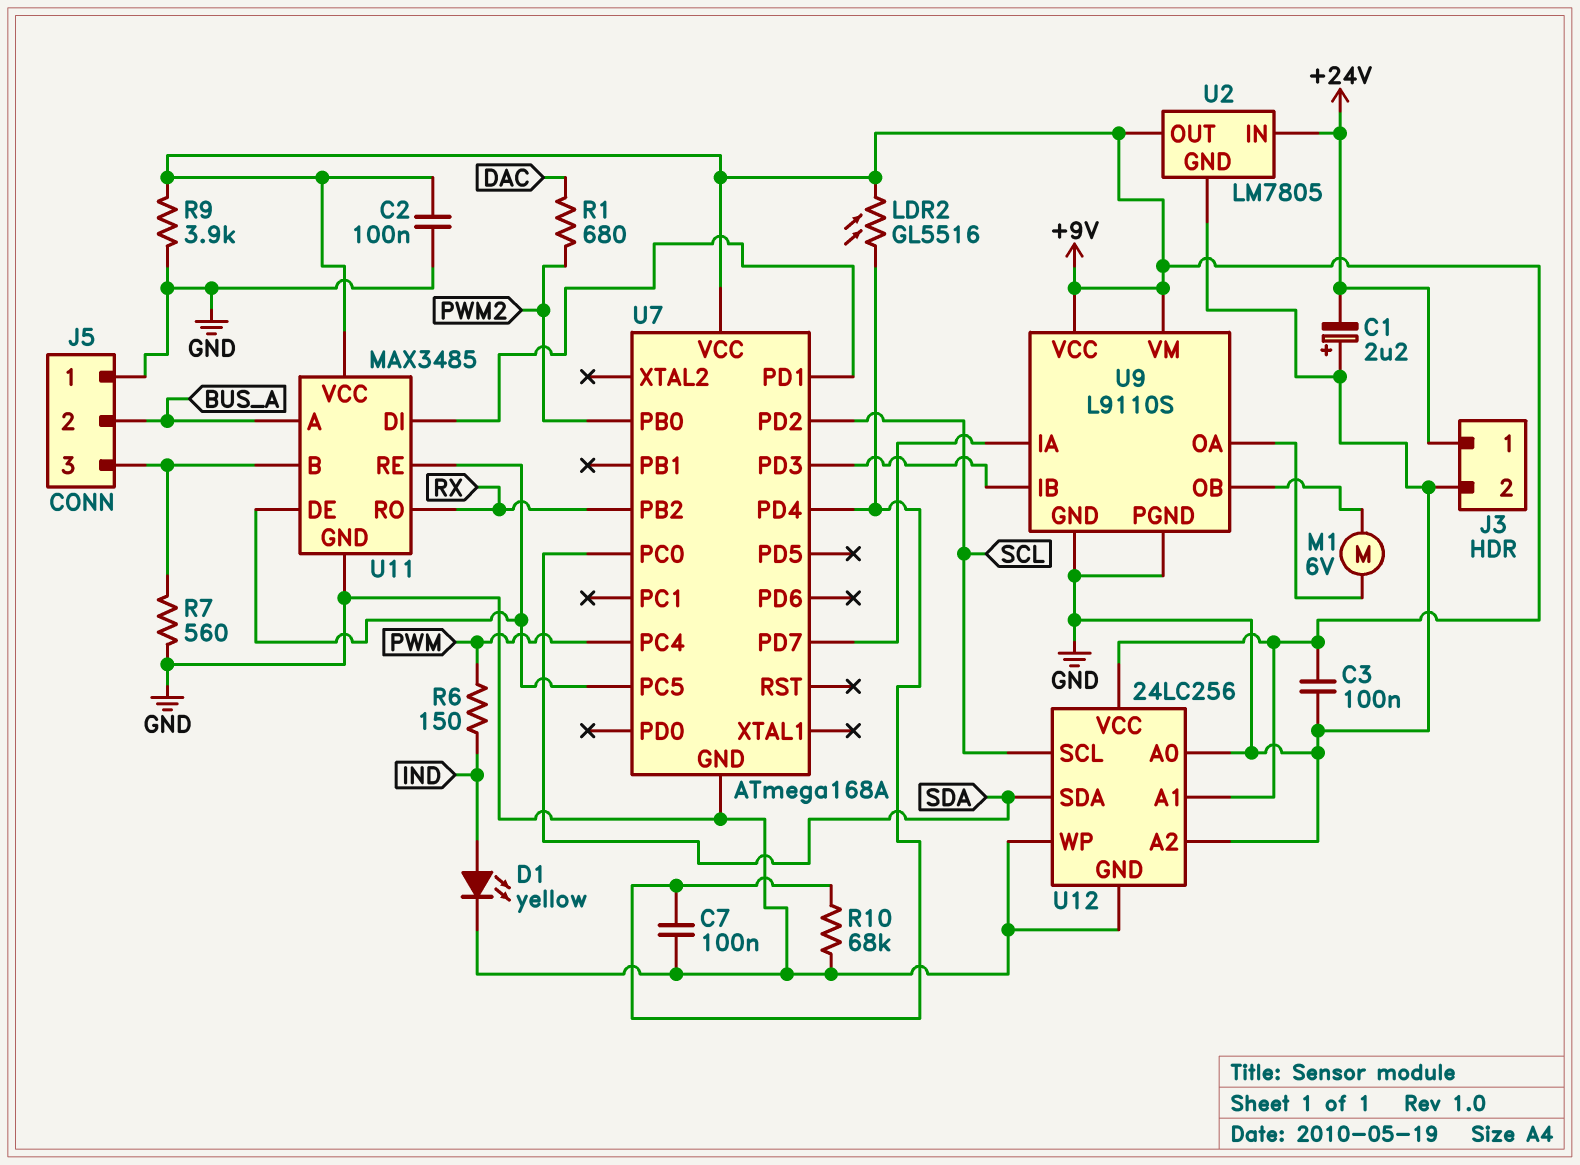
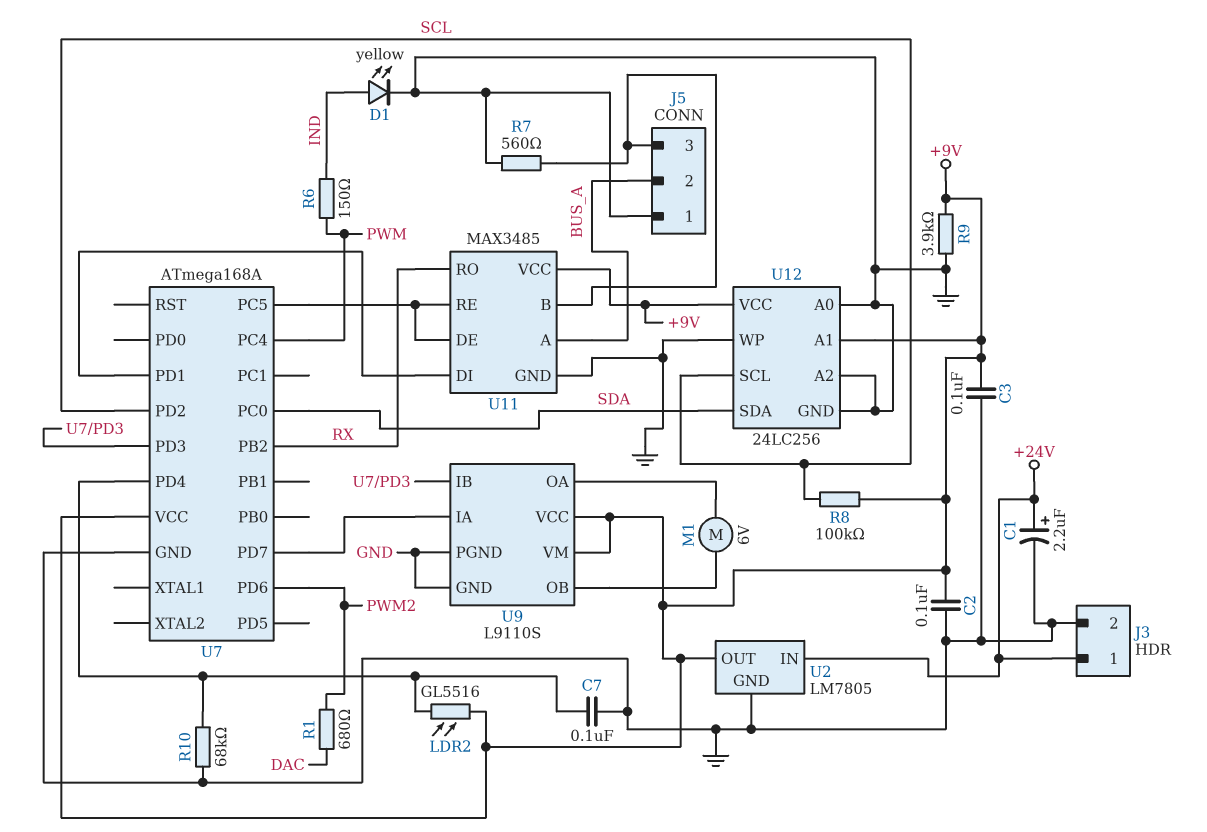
C1: 2.2uF (plus GND, minus +24V) -> 2.2uF (plus +24V, minus GND)
R8: none -> 100k (+9V, SCL)
U7 pin PB0: PWM2 -> none
U7 pin PD6: none -> PWM2

